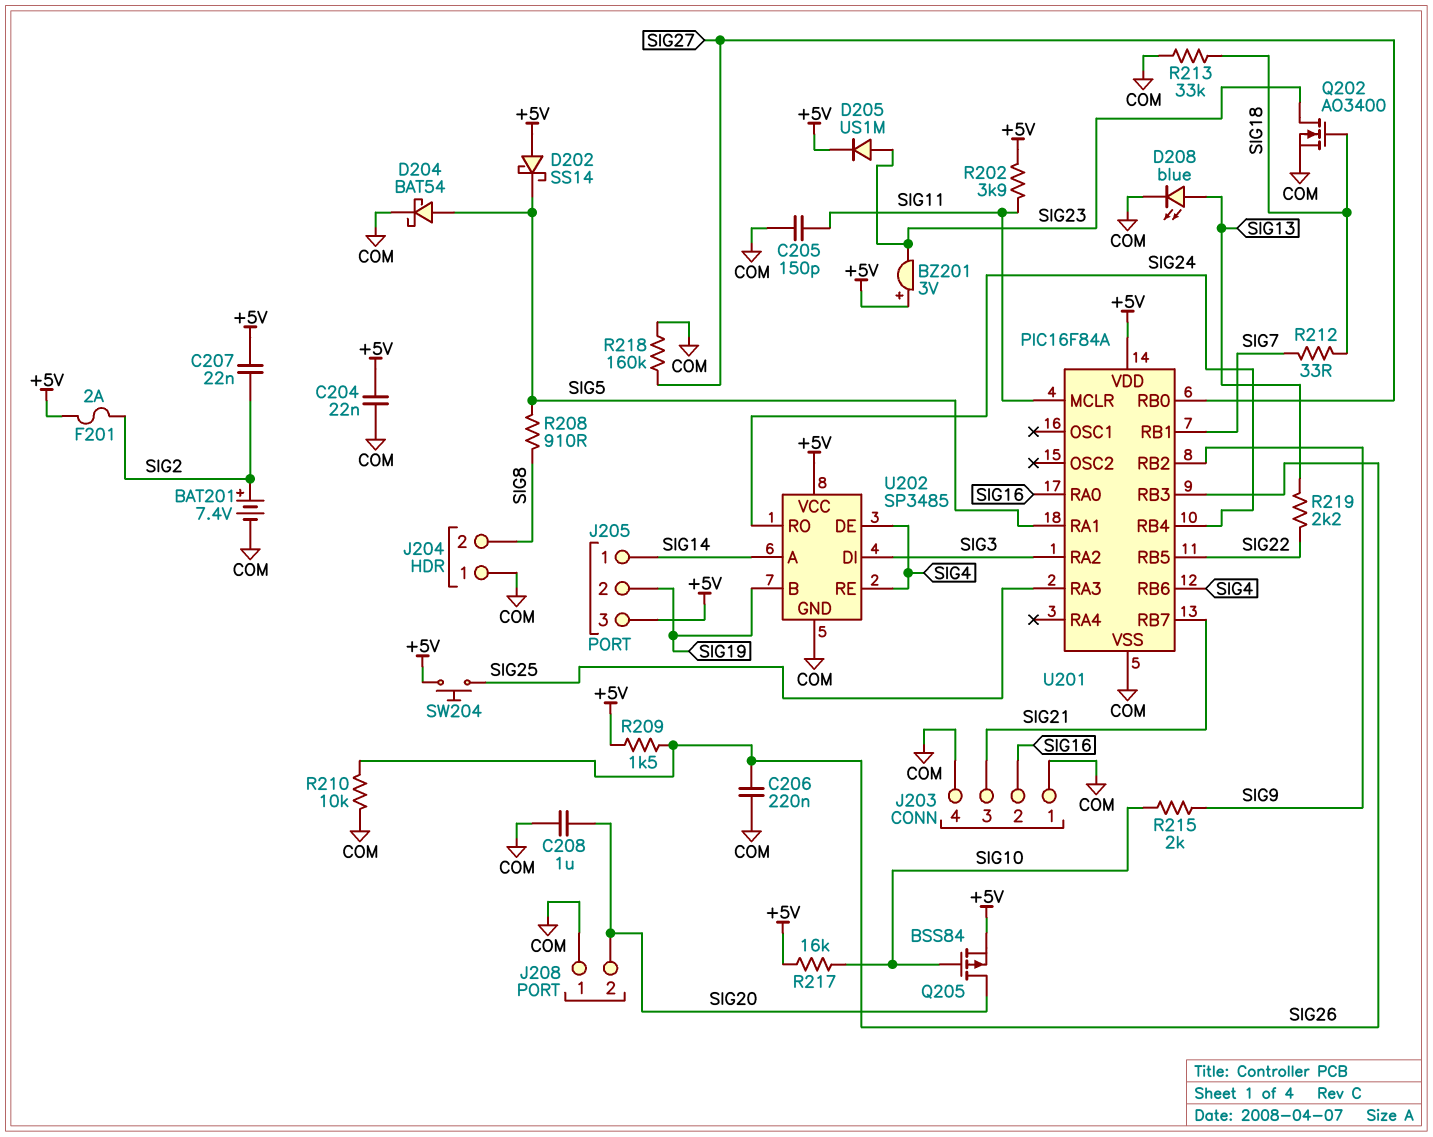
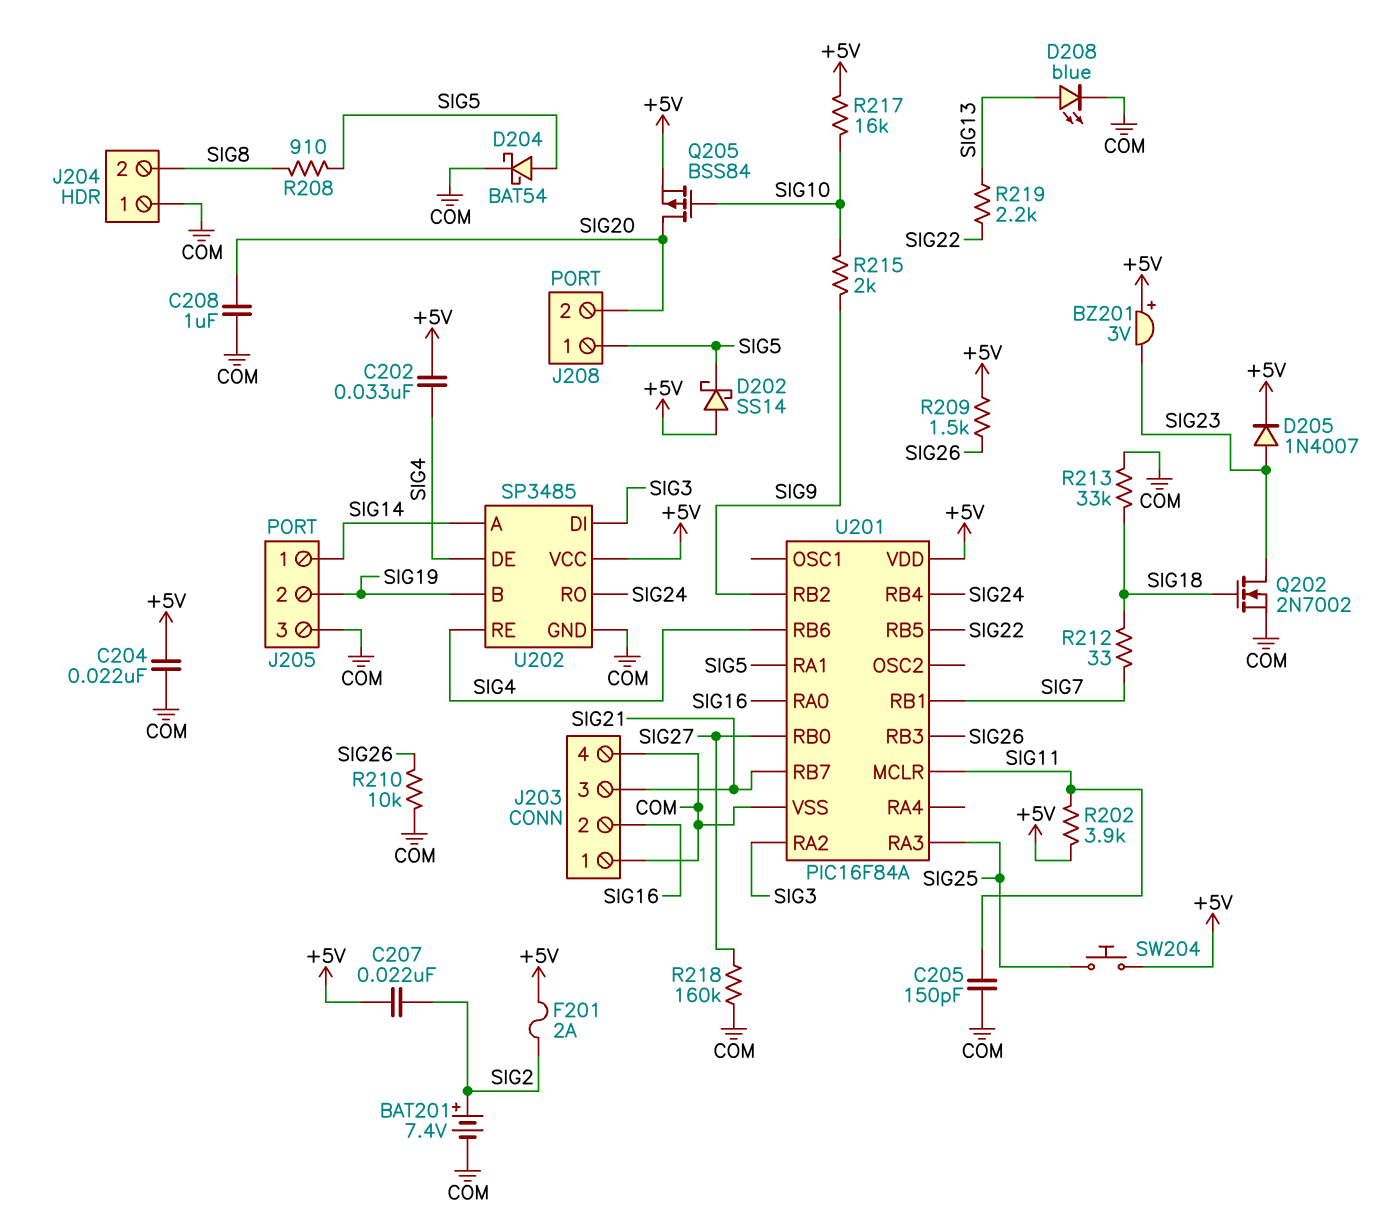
C202: none -> 33nF (+5V, SIG4)
C206: 220nF (COM, SIG26) -> none
D205: diode US1M (A SIG23, K +5V) -> diode 1N4007 (A SIG23, K +5V)
J205 pin 3: +5V -> COM
J208 pin 1: COM -> SIG5
Q202: NMOS AO3400 (G SIG18, D SIG23, S COM) -> NMOS 2N7002 (G SIG18, D SIG23, S COM)

